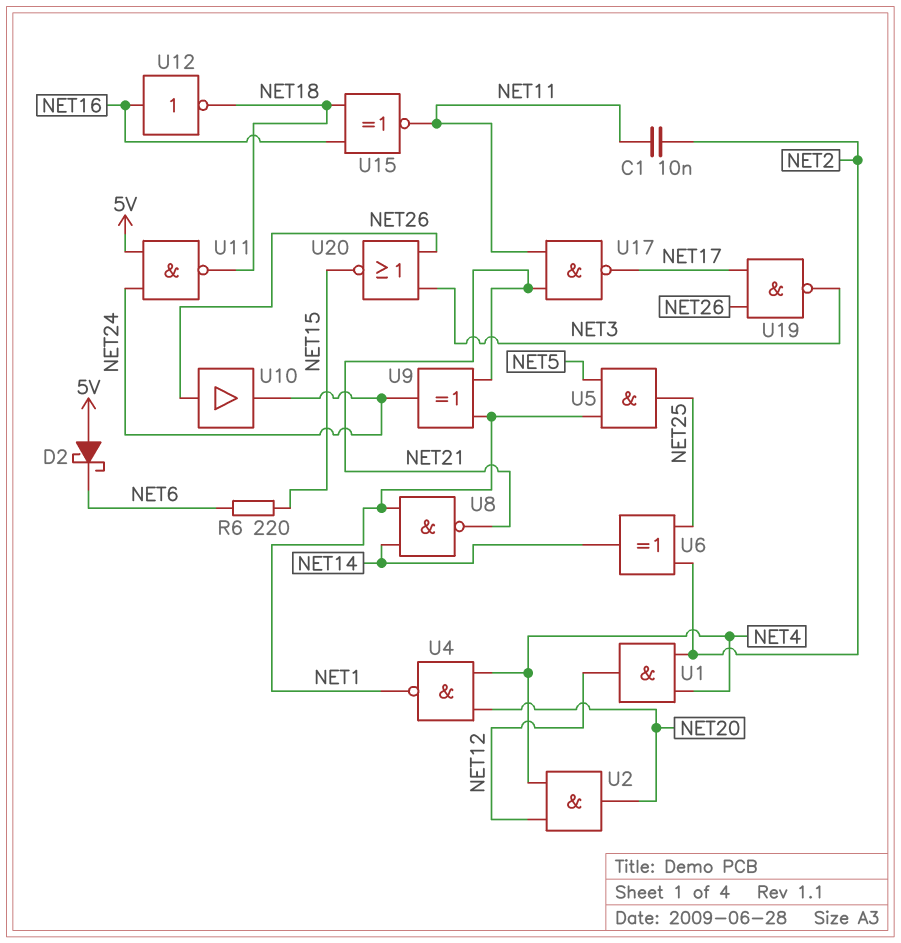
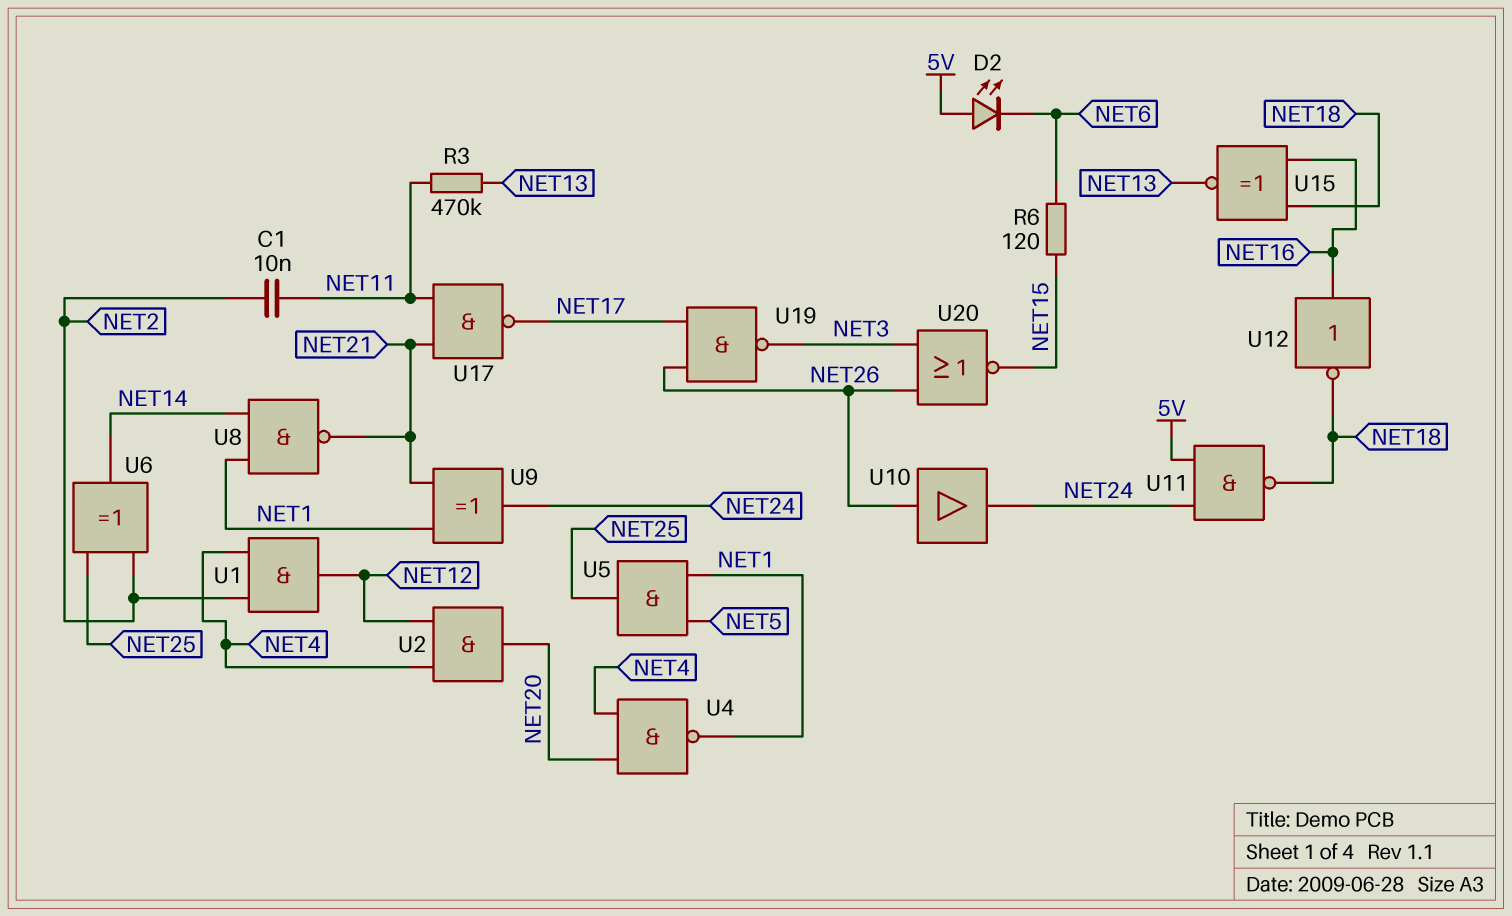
D2: schottky (A 5V, K NET6) -> LED (A 5V, K NET6)
R3: none -> 470k (NET11, NET13)
R6: 220 (NET6, NET15) -> 120 (NET6, NET15)
U15: XNOR (in NET16, in NET18, out NET11) -> XNOR (in NET16, in NET18, out NET13)

